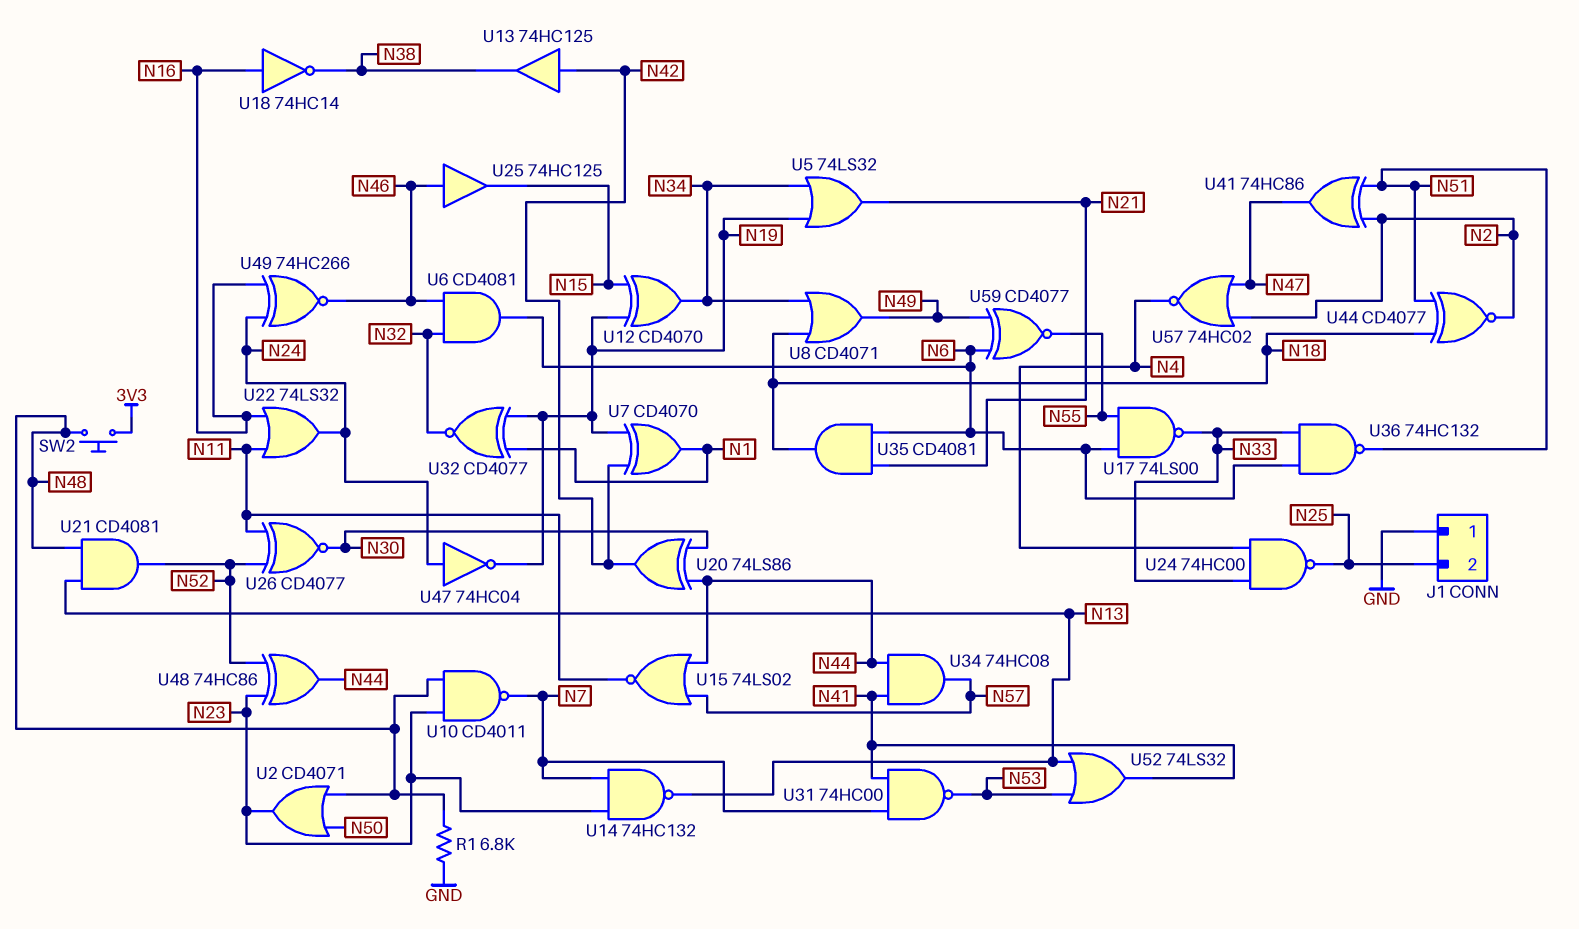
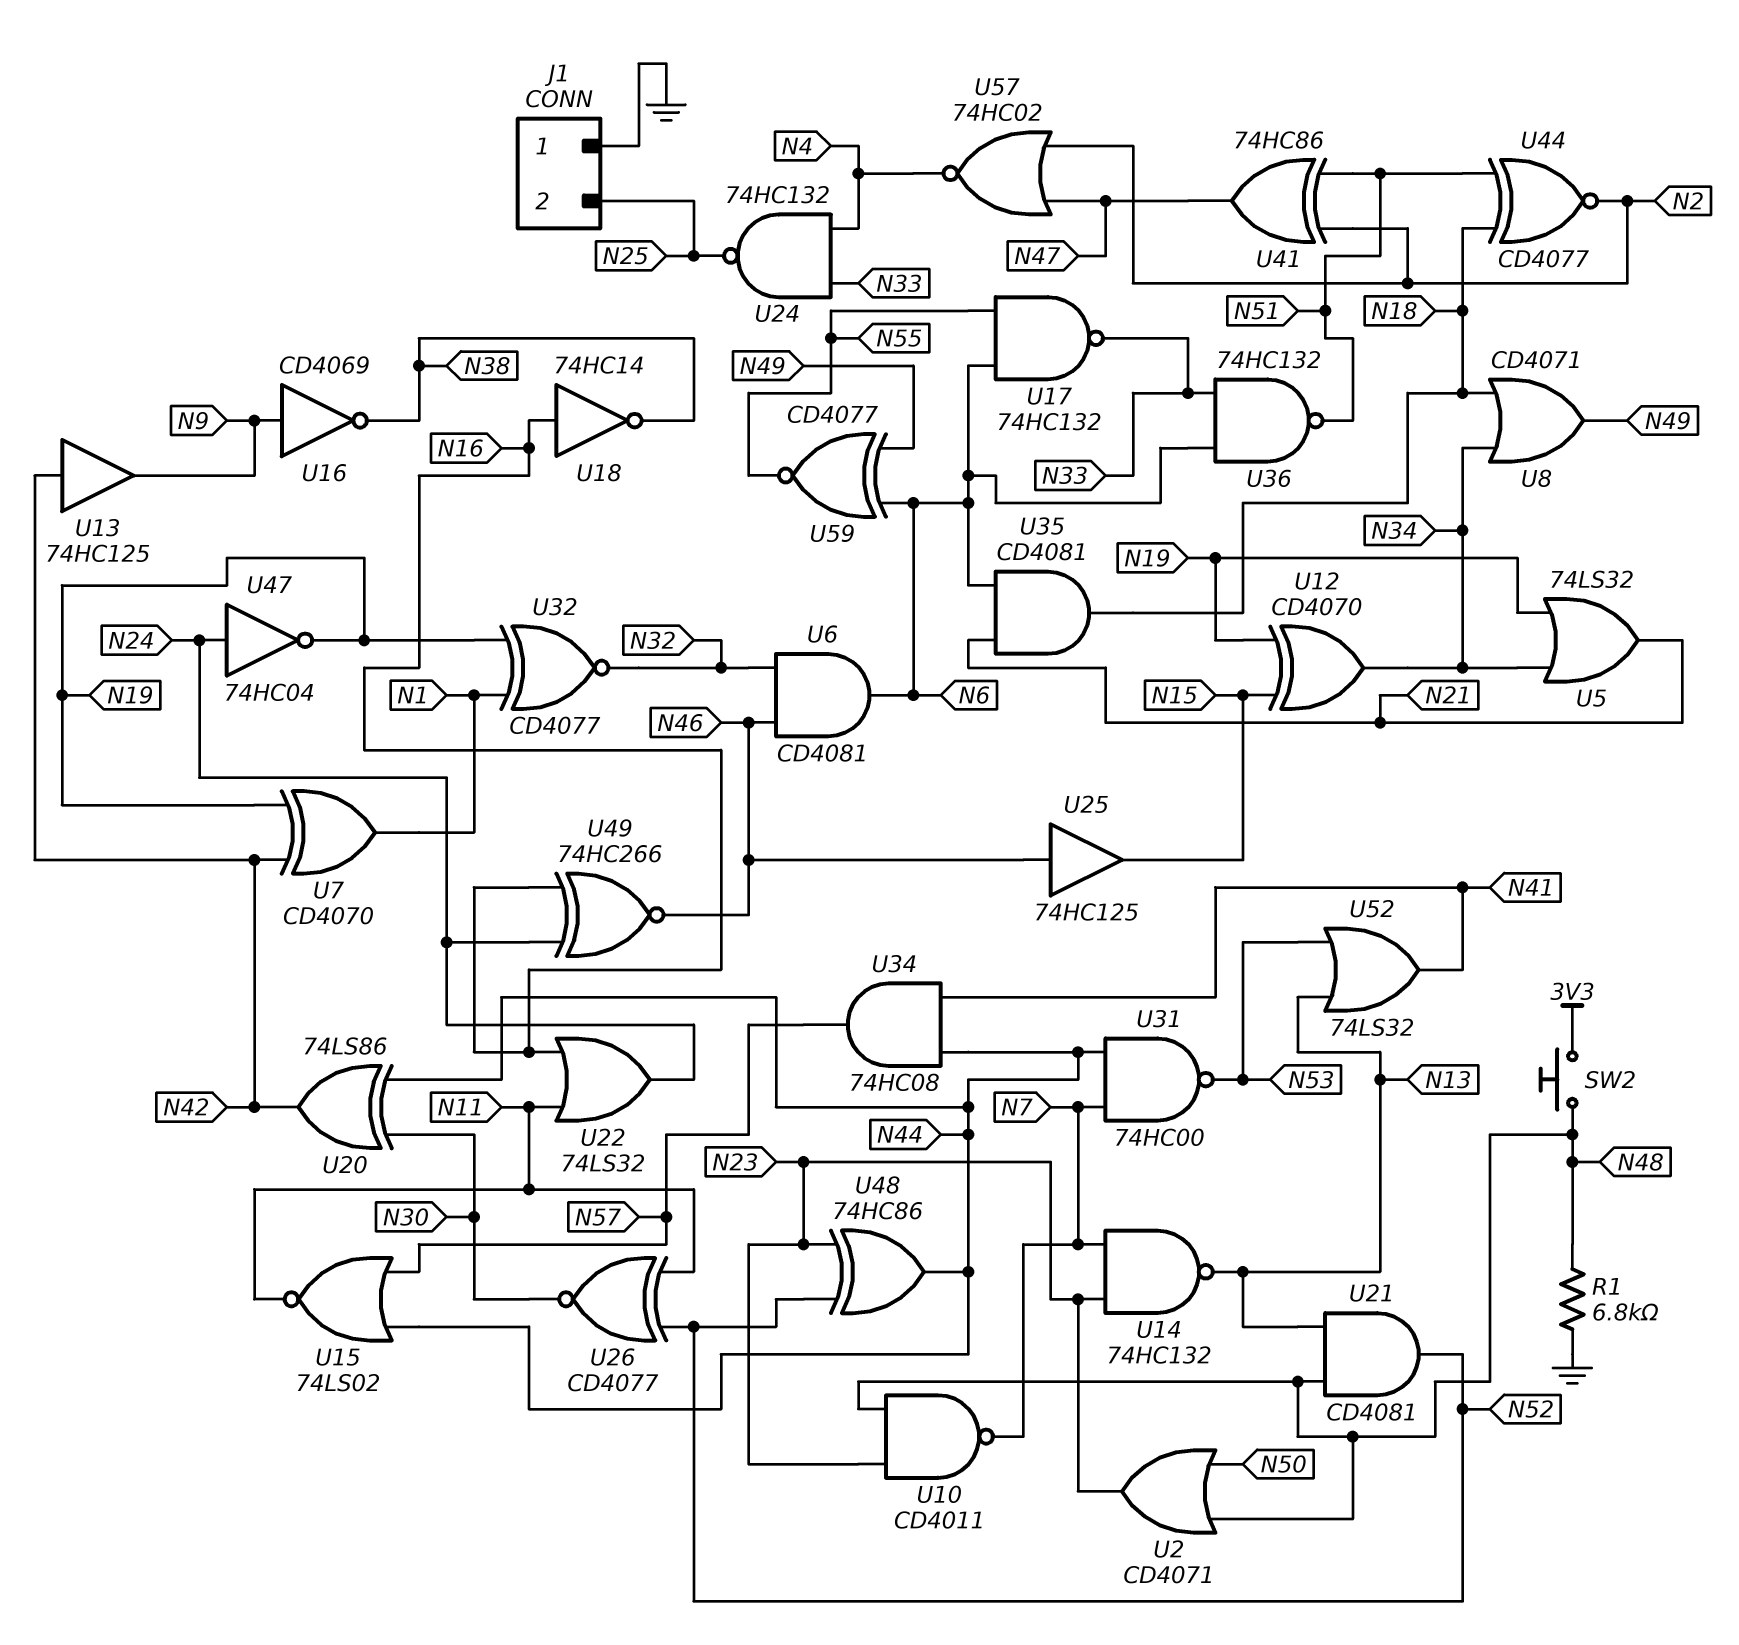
U13: buffer 74HC125 (in N42, out N38) -> buffer 74HC125 (in N42, out N9)
U16: none -> NOT CD4069 (in N9, out N38)
U17: NAND 74LS00 (in N6, in N55, out N33) -> NAND 74HC132 (in N6, in N55, out N33)
U24: NAND 74HC00 (in N4, in N33, out N25) -> NAND 74HC132 (in N4, in N33, out N25)
U31: NAND 74HC00 (in N7, in N41, out N53) -> NAND 74HC00 (in N7, in N44, out N53)

